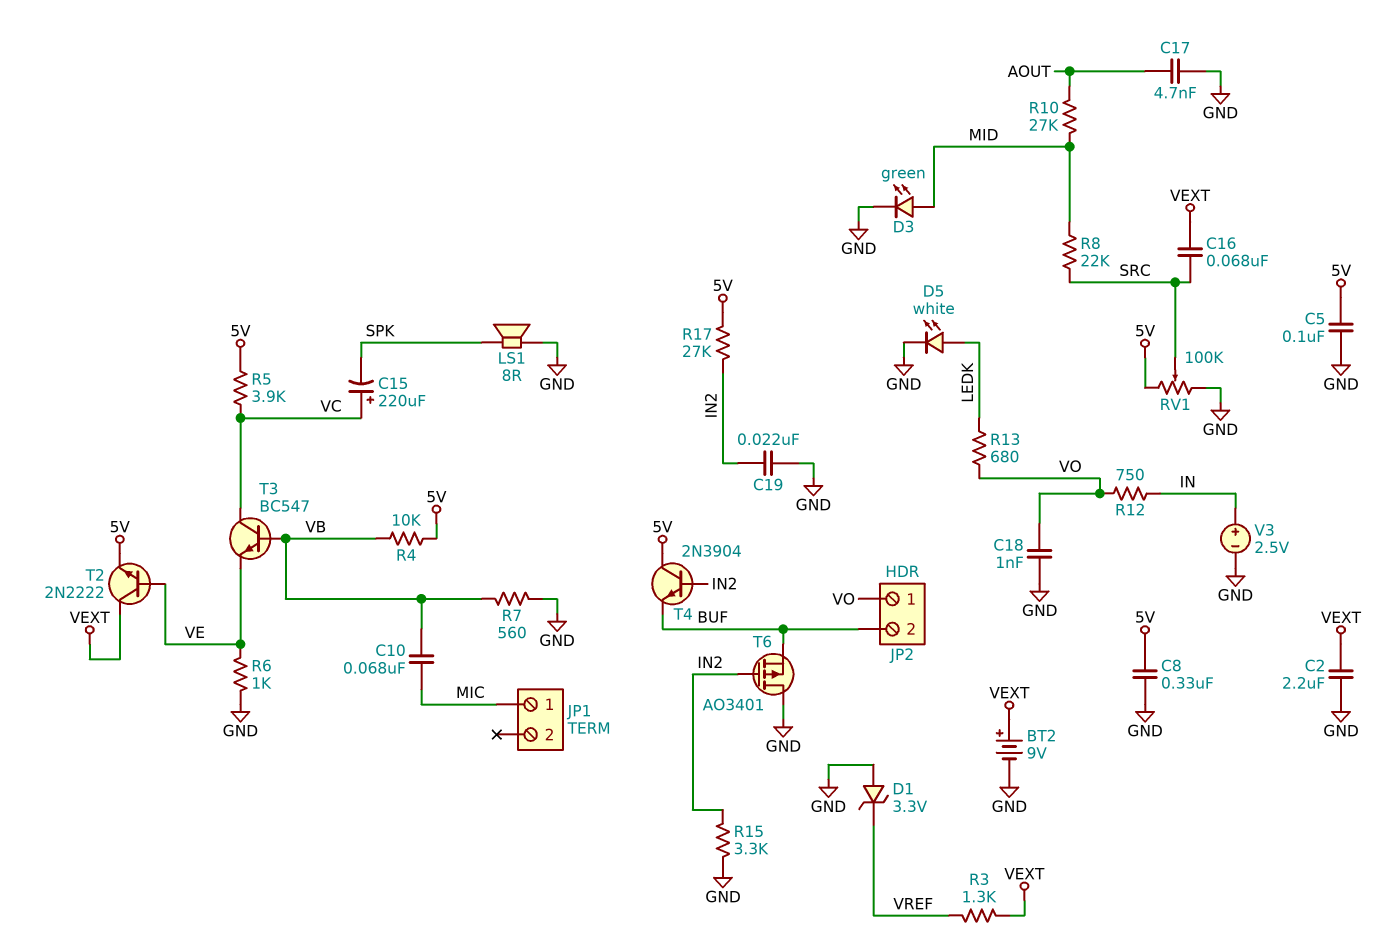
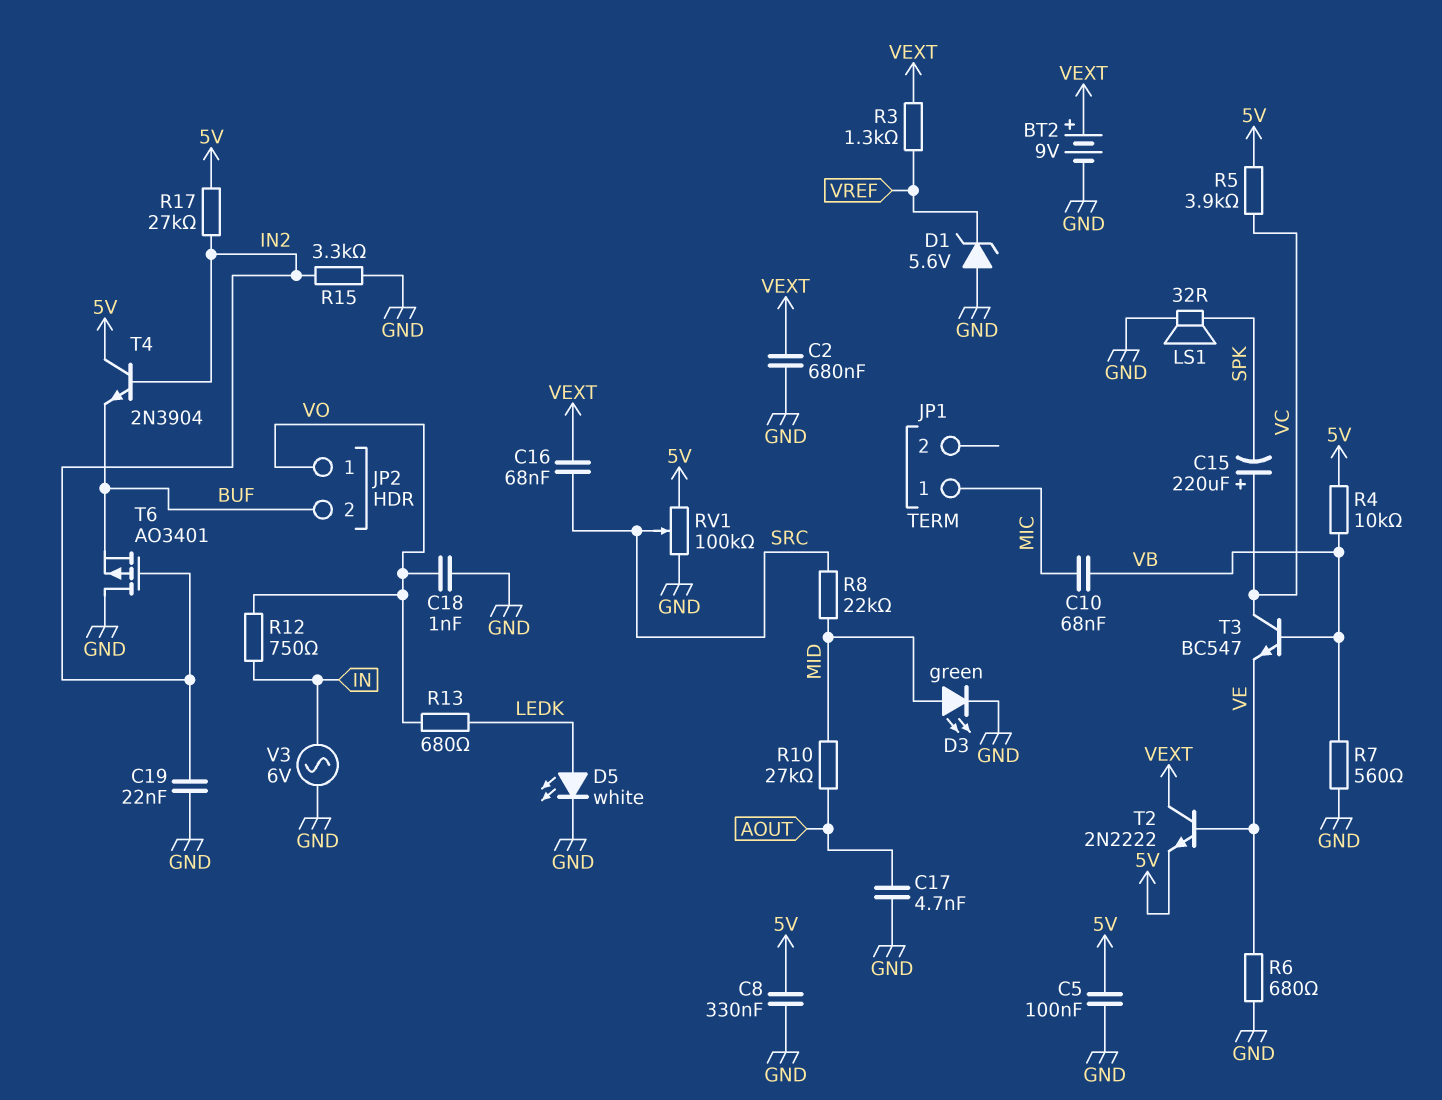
C2: 2.2uF (GND, VEXT) -> 680nF (GND, VEXT)
D1: zener 3.3V (A GND, K VREF) -> zener 5.6V (A GND, K VREF)
LS1: speaker 8R (GND, SPK) -> speaker 32R (GND, SPK)
R6: 1k (GND, VE) -> 680 (GND, VE)
V3: 2.5V (plus IN, minus GND) -> AC 6V (GND, IN)

